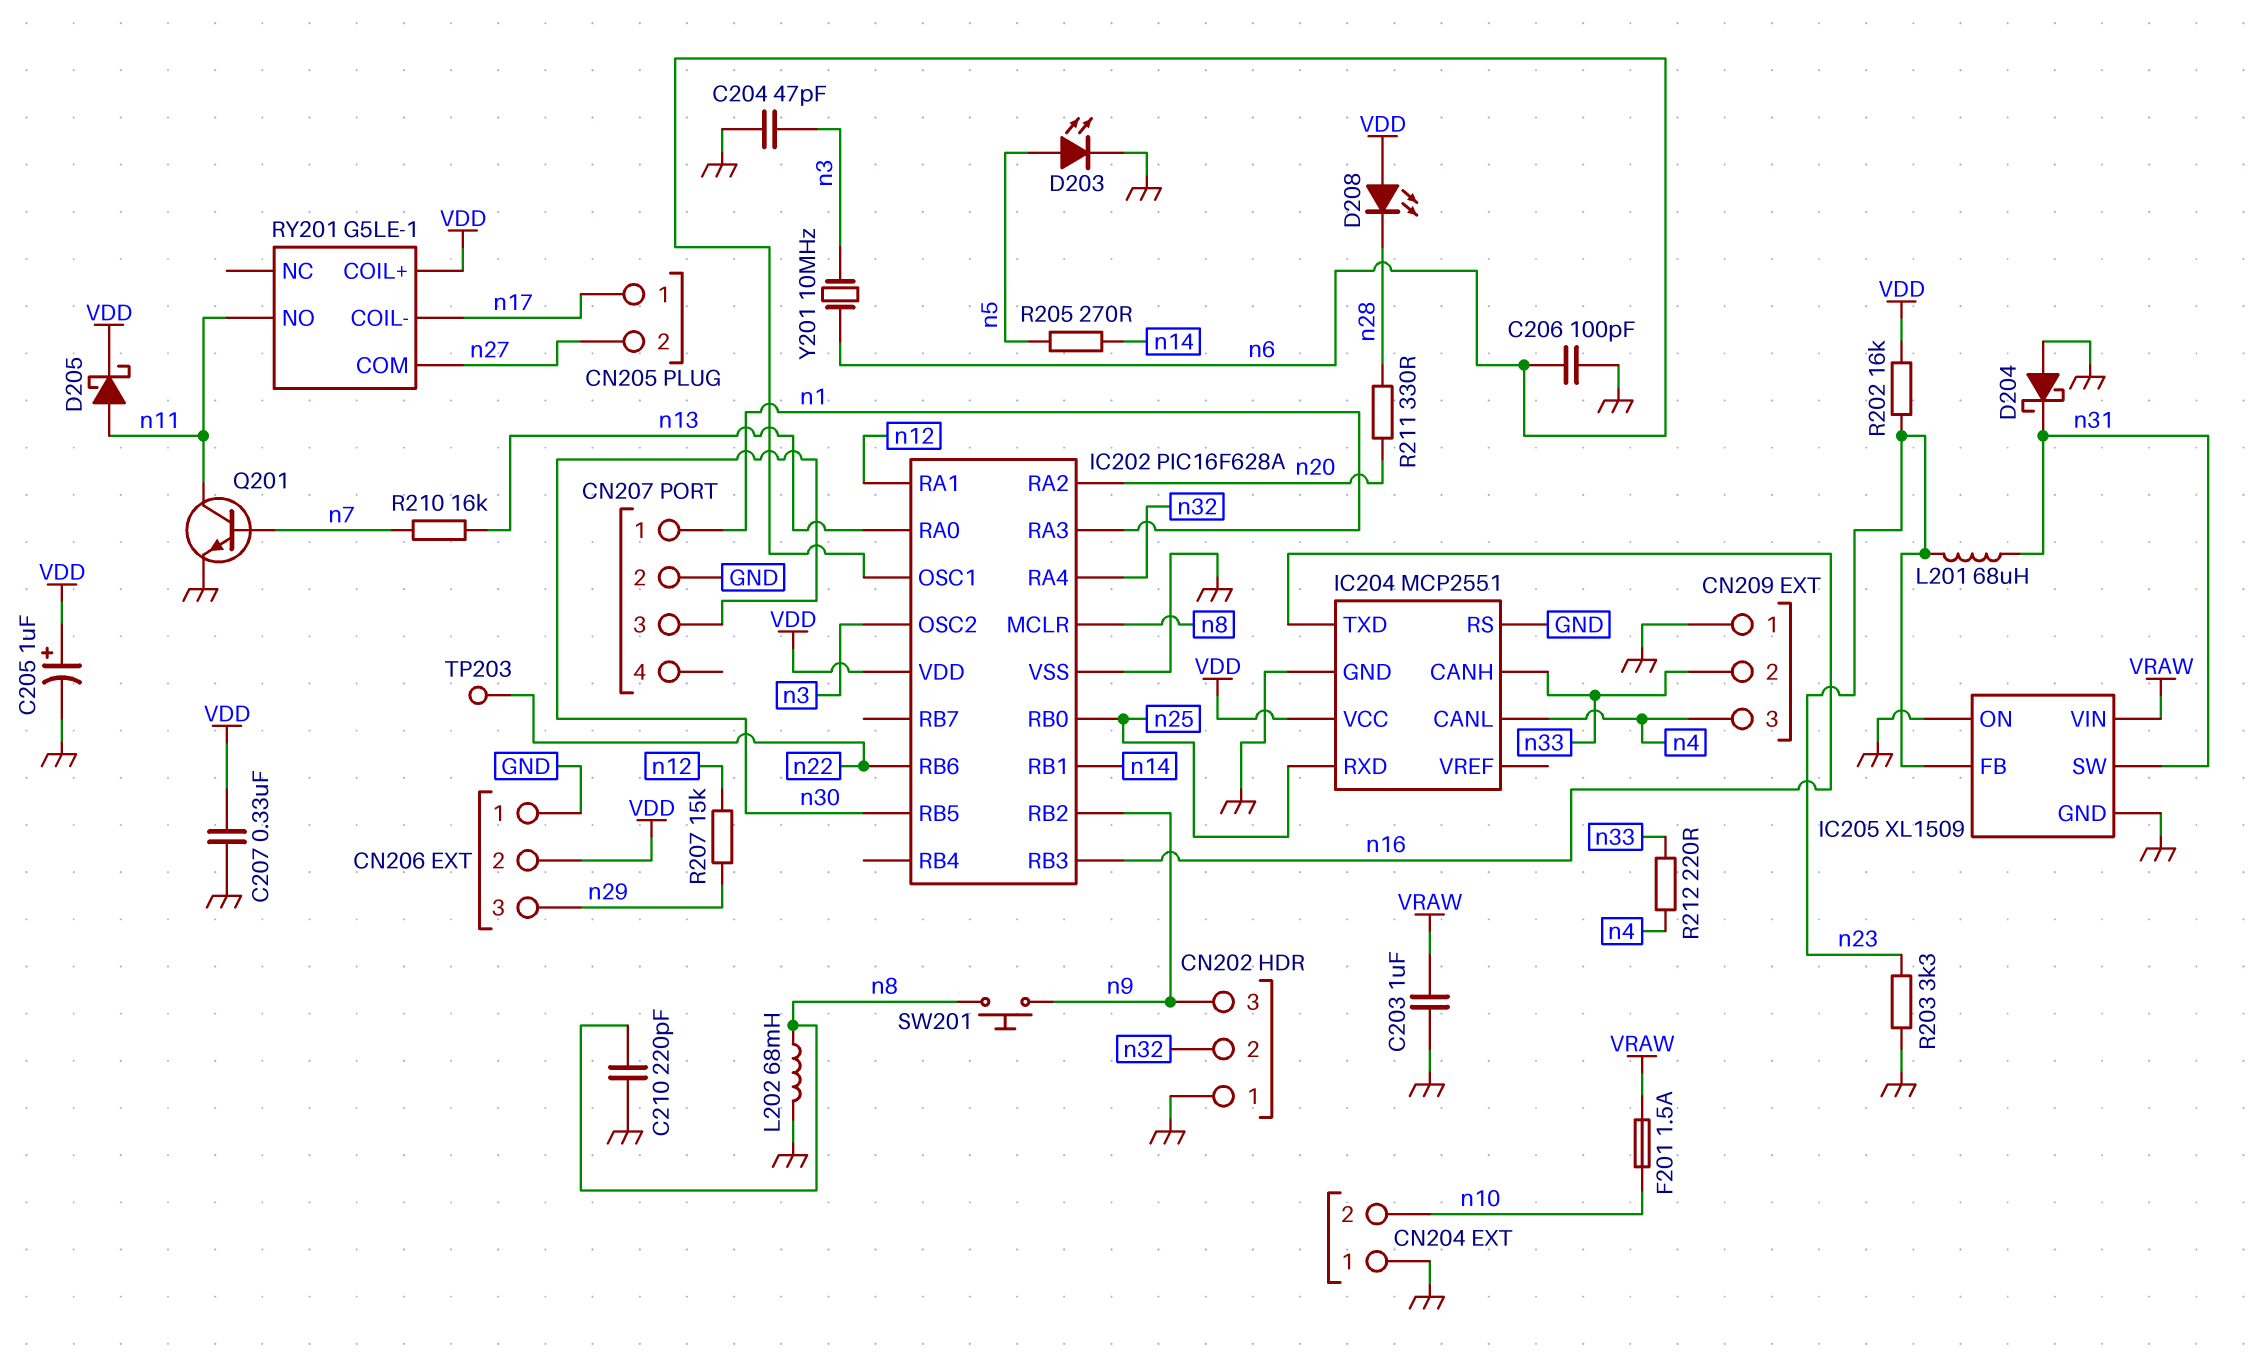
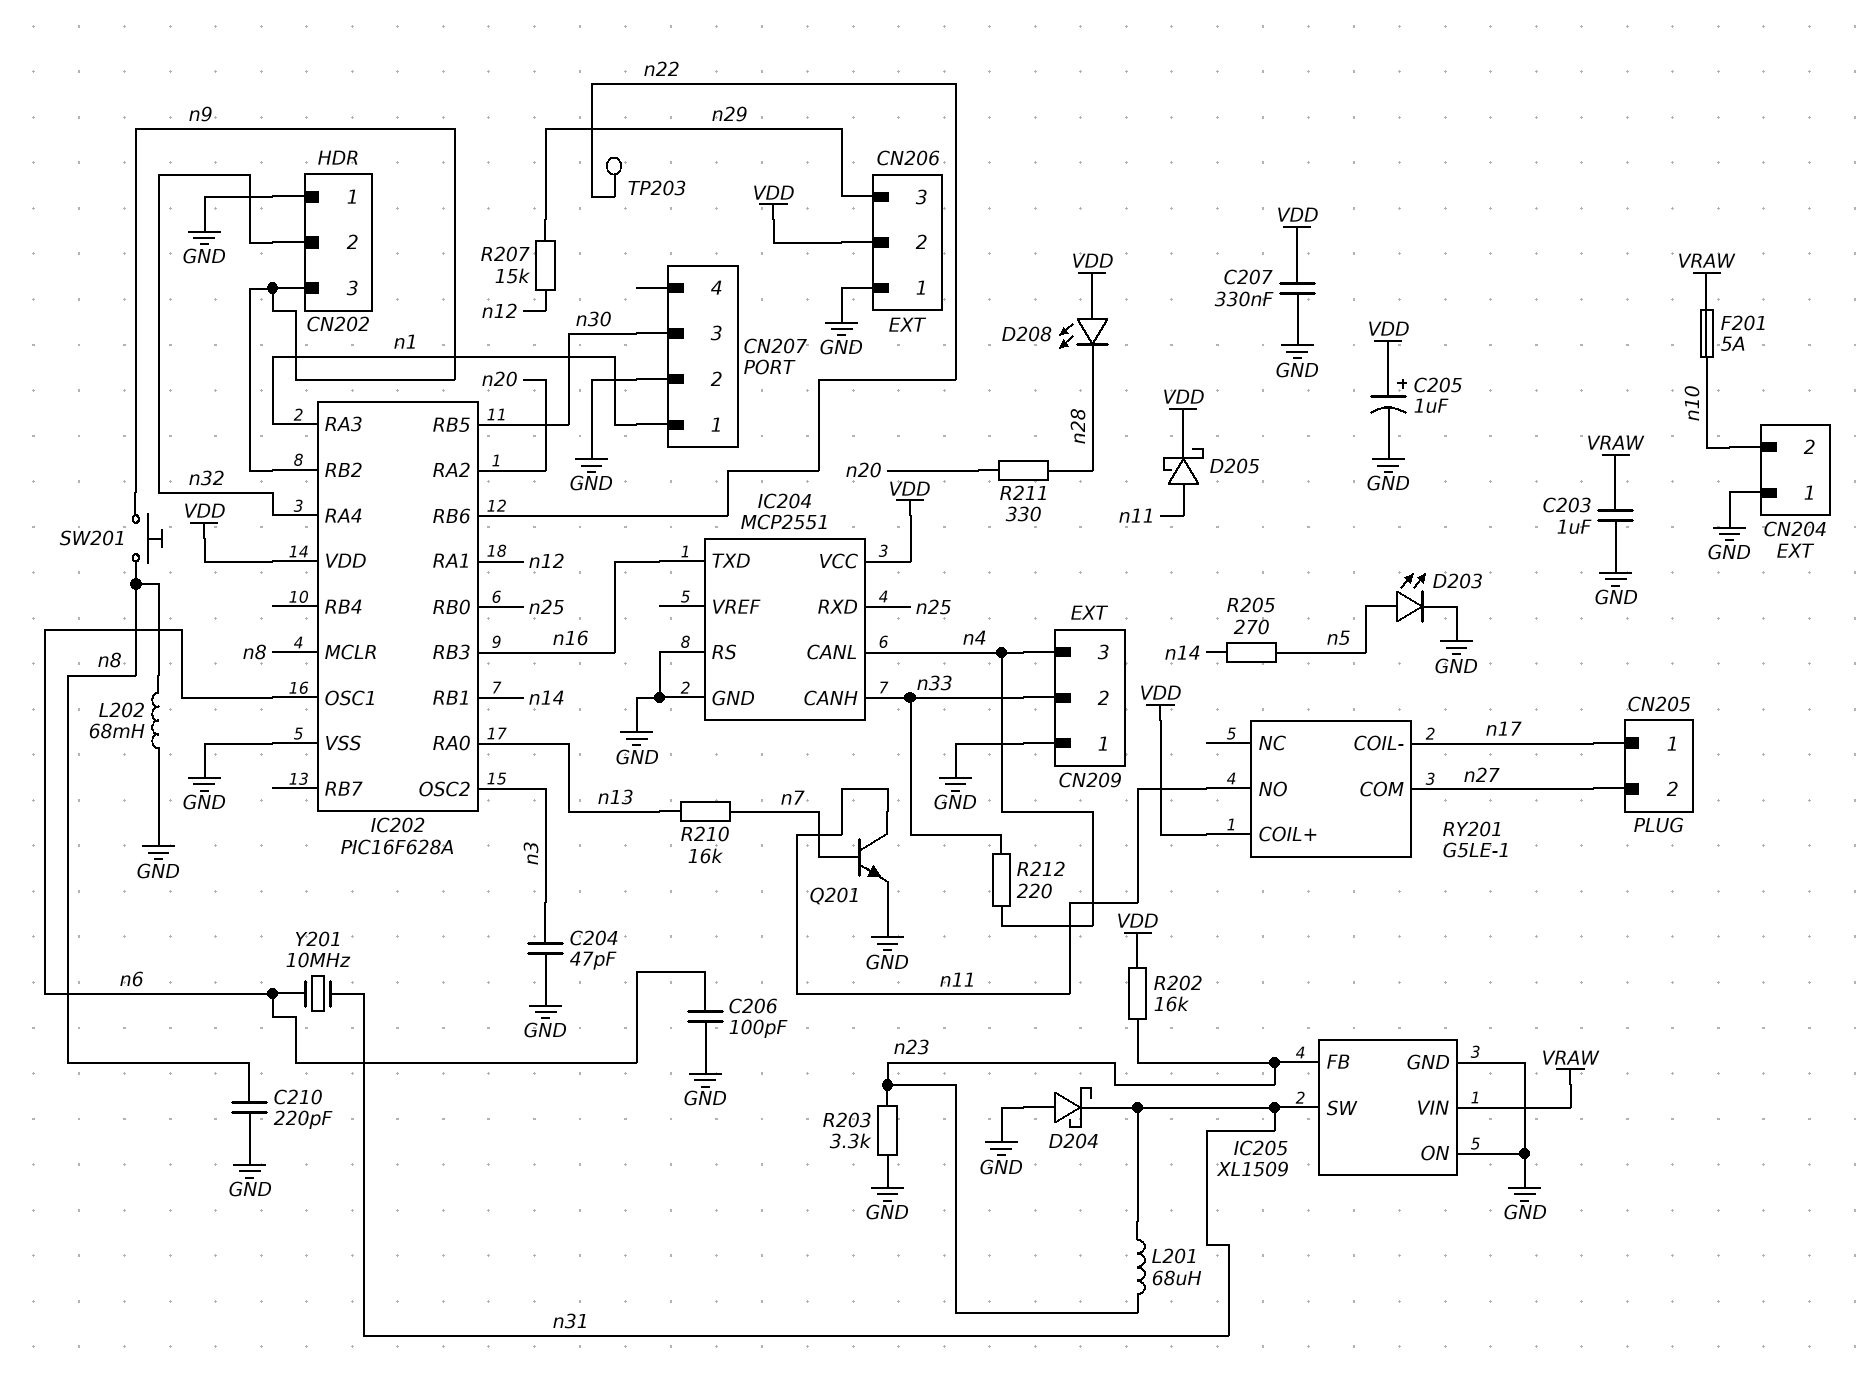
F201: 1.5A (VRAW, n10) -> 5A (VRAW, n10)
Y201: 10MHz (n3, n6) -> 10MHz (n6, n31)

